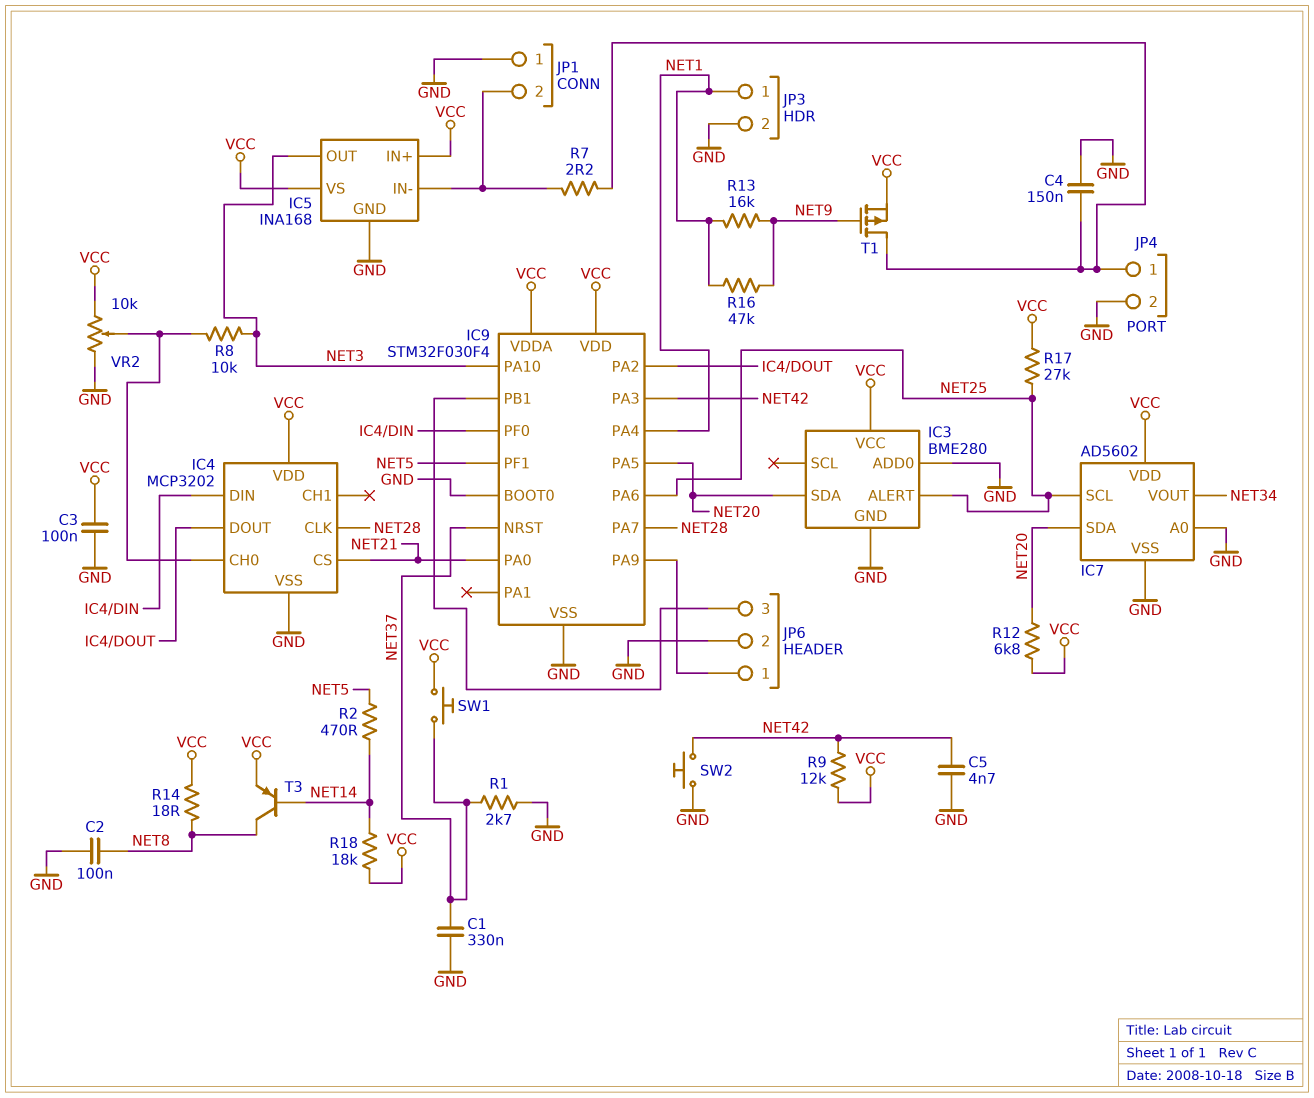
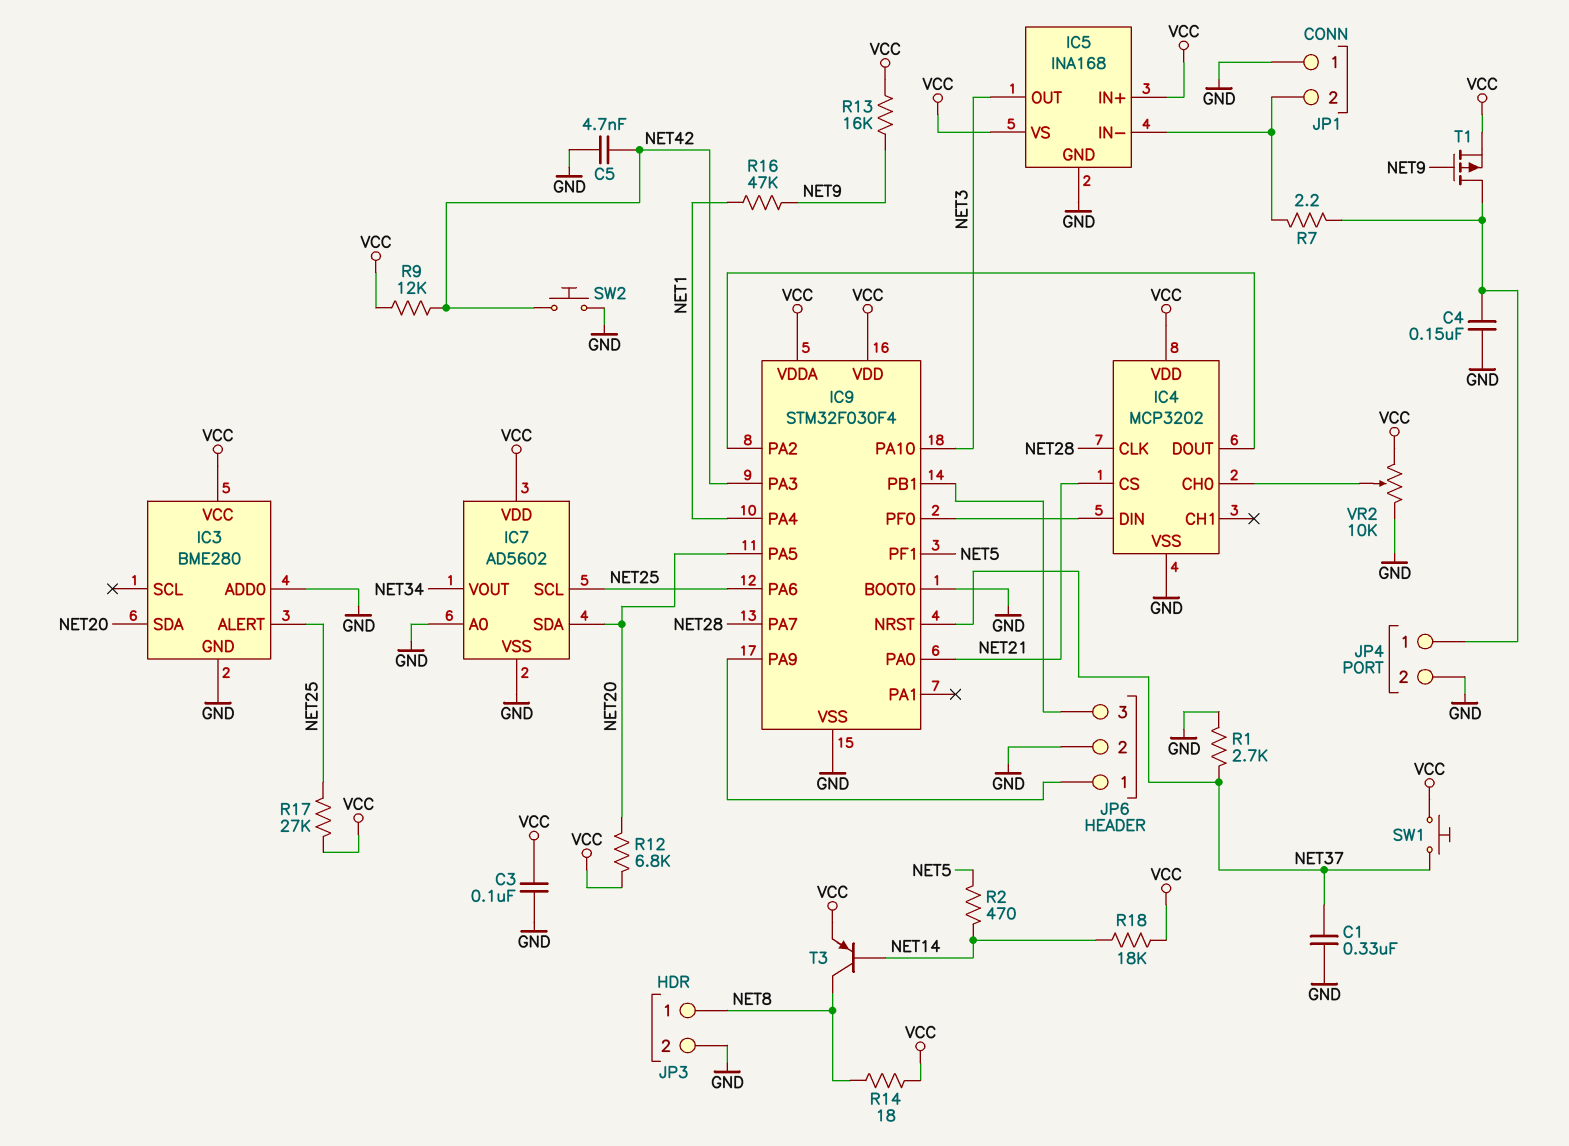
C2: 100nF (GND, NET8) -> none
JP3 pin 1: NET1 -> NET8
R8: 10k (IC4/CH0, NET3) -> none
R13: 16k (NET1, NET9) -> 16k (NET9, VCC)

